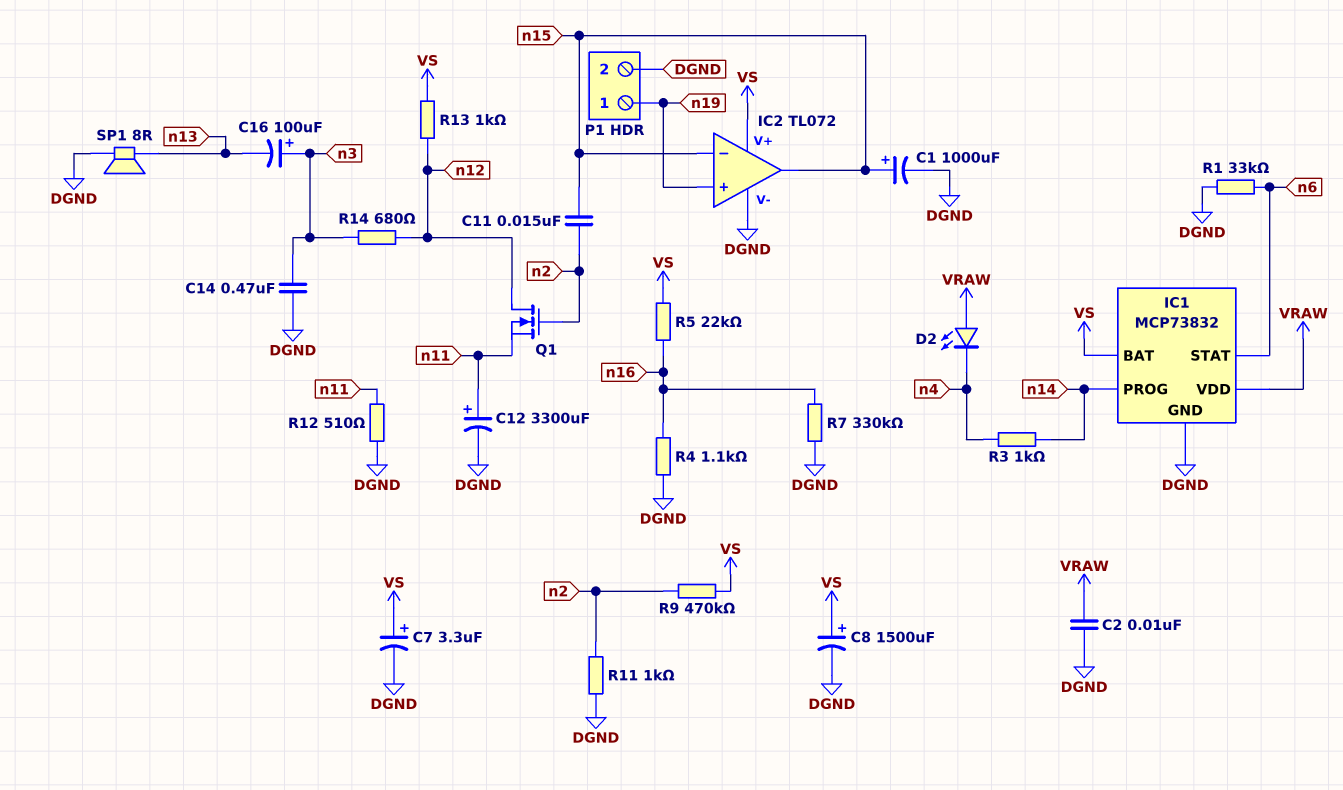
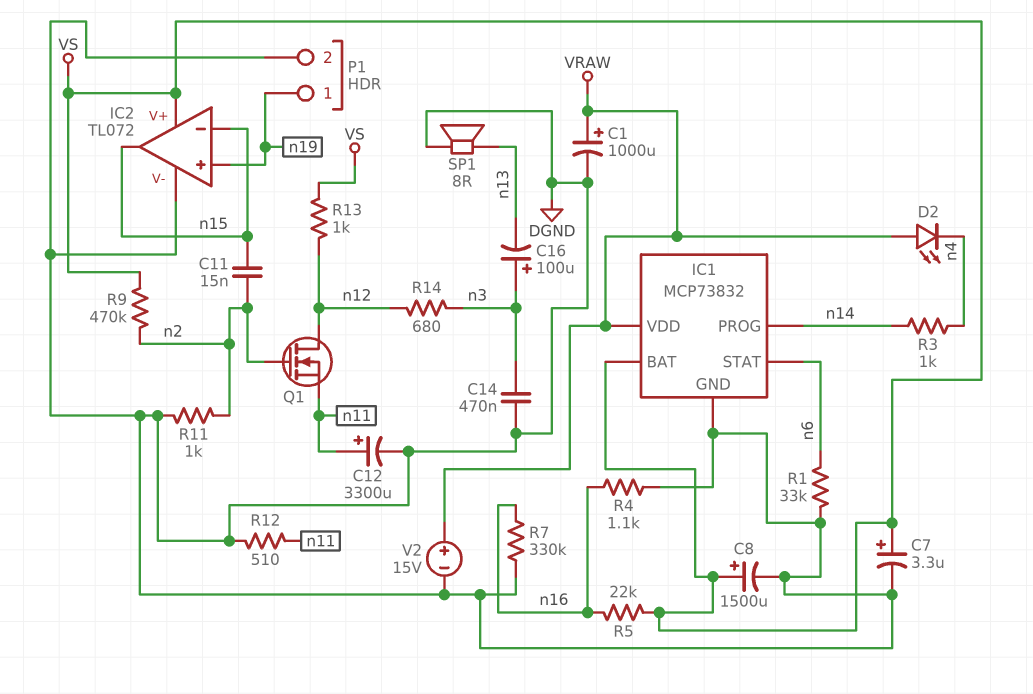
C1: 1000uF (plus n15, minus DGND) -> 1000uF (plus VRAW, minus DGND)
C2: 10nF (DGND, VRAW) -> none
V2: none -> 15V (plus VRAW, minus DGND)

